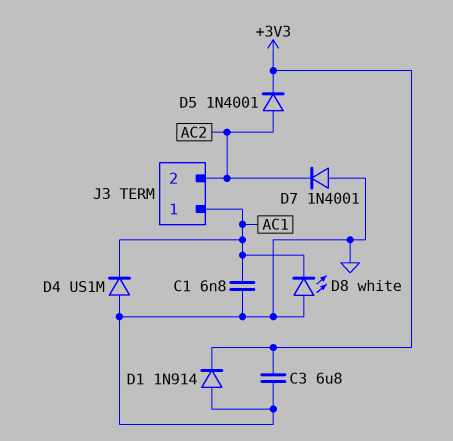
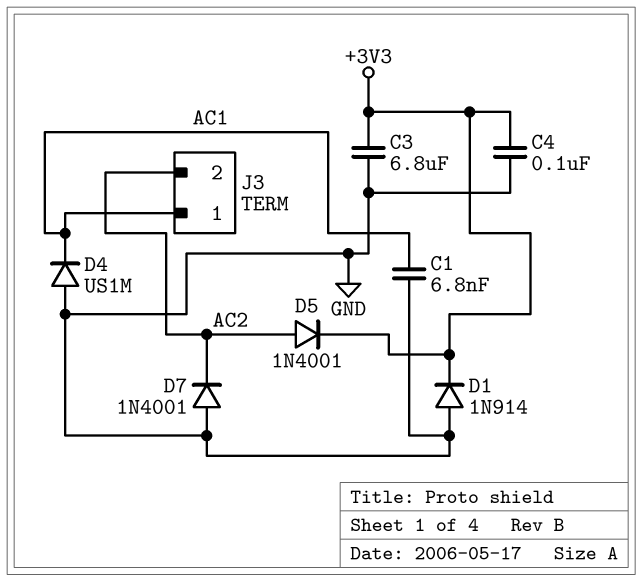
C4: none -> 100nF (+3V3, GND)
D8: LED white (A GND, K AC1) -> none

